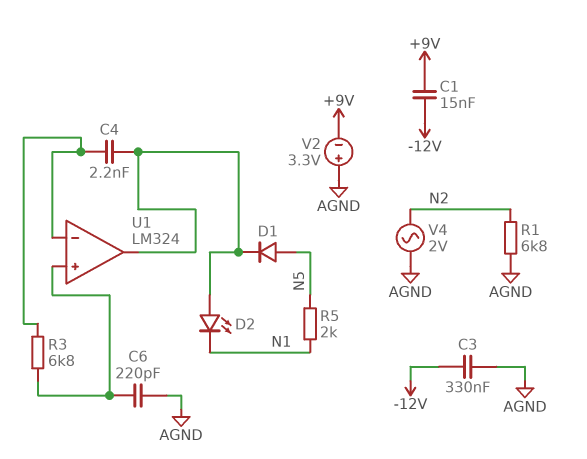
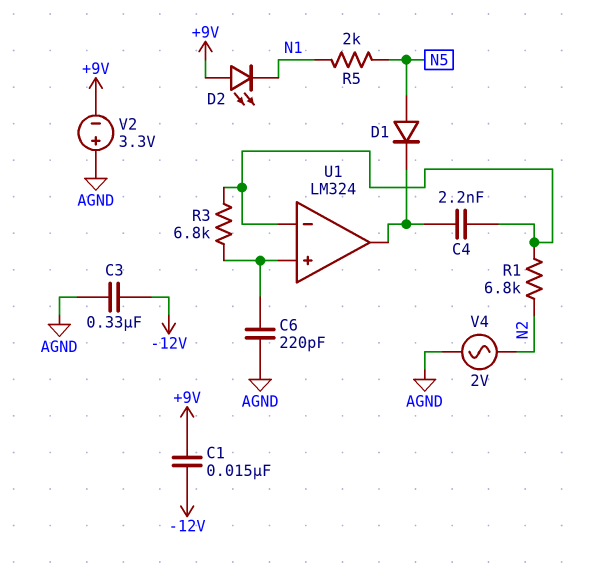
D2: LED (A U1/out, K N1) -> LED (A +9V, K N1)
R1: 6.8k (AGND, N2) -> 6.8k (N2, U1/in-)

